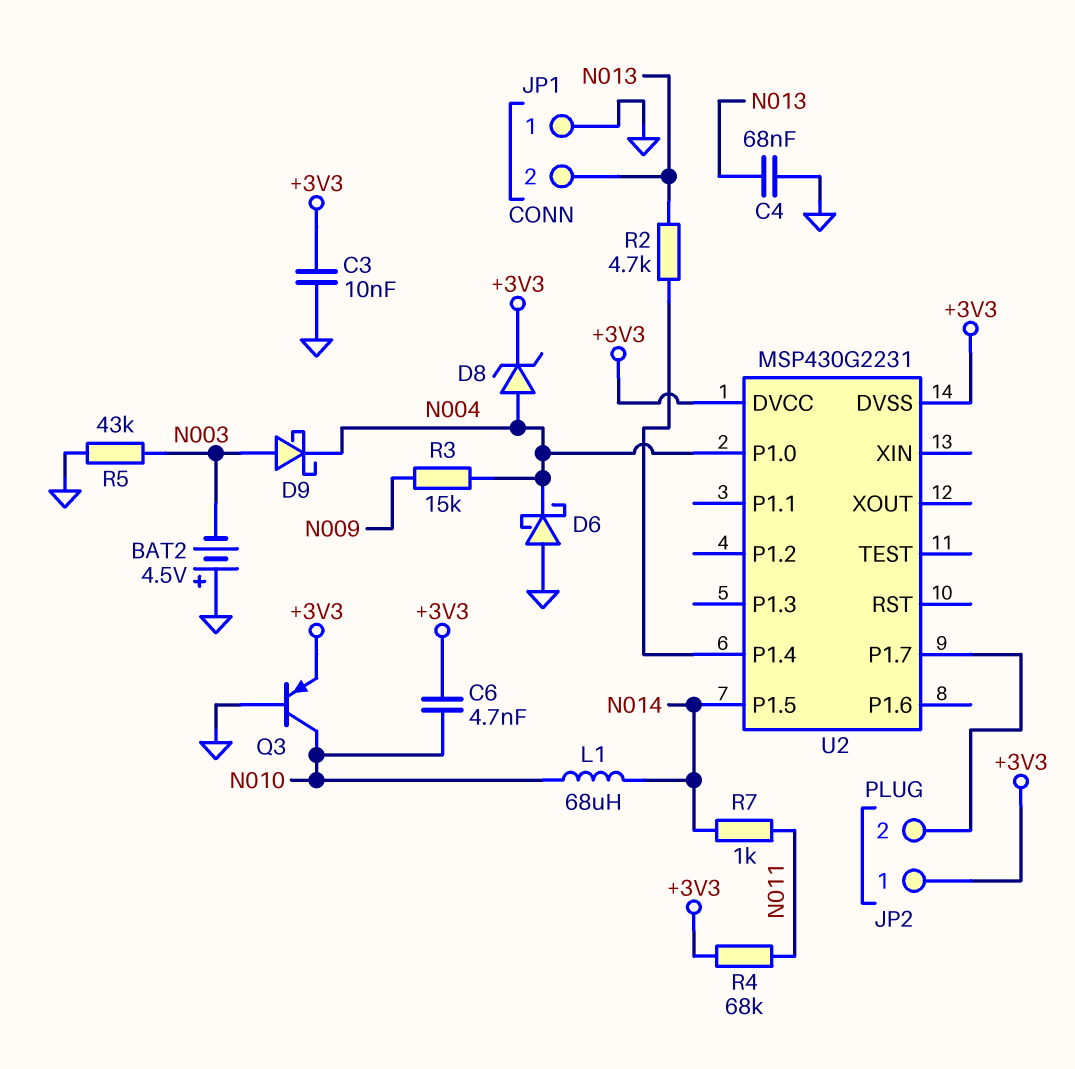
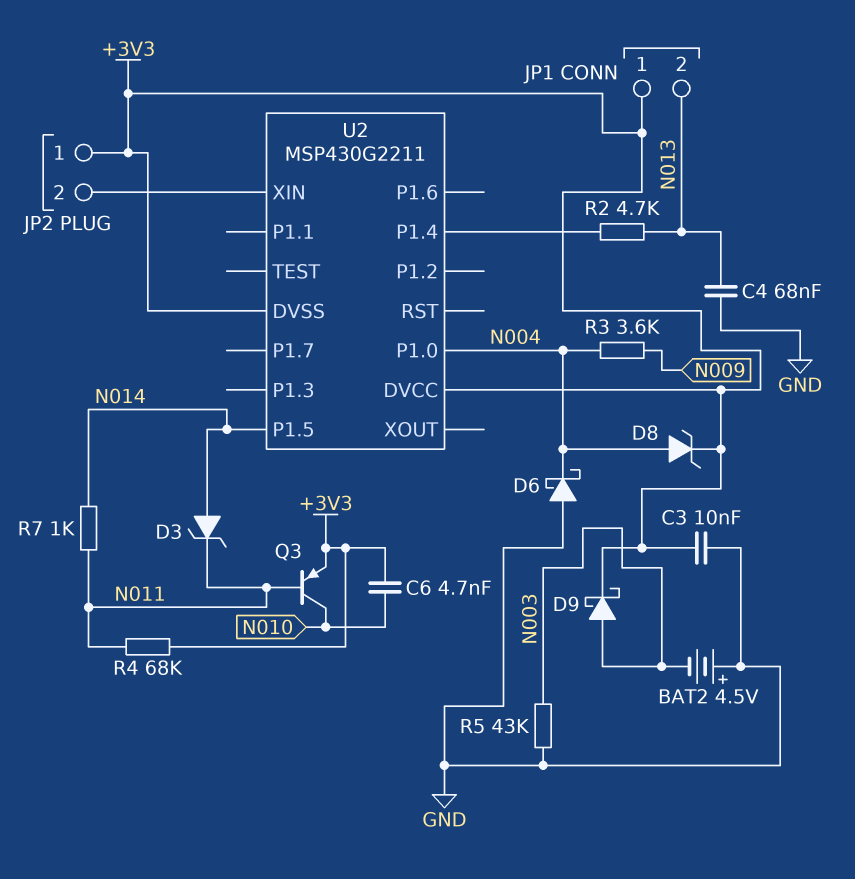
D3: none -> zener (A N014, K N011)
D9: schottky (A N003, K N004) -> schottky (A N003, K +3V3)
JP1 pin 1: GND -> +3V3
L1: 68uH (N010, N014) -> none
Q3: PNP (B GND, C N010, E +3V3) -> PNP (B N011, C N010, E +3V3)
R3: 15k (N004, N009) -> 3.6k (N004, N009)
U2: MSP430G2231 -> MSP430G2211
U2 pin P1.7: JP2/2 -> none
U2 pin XIN: none -> JP2/2

